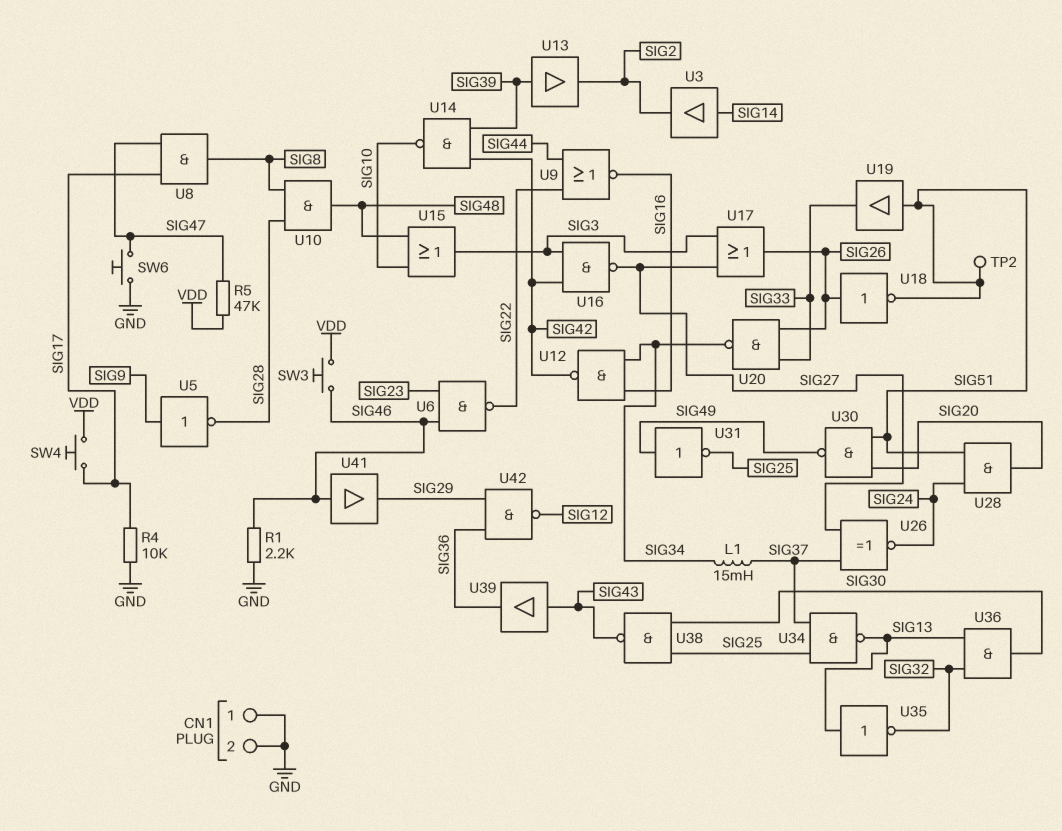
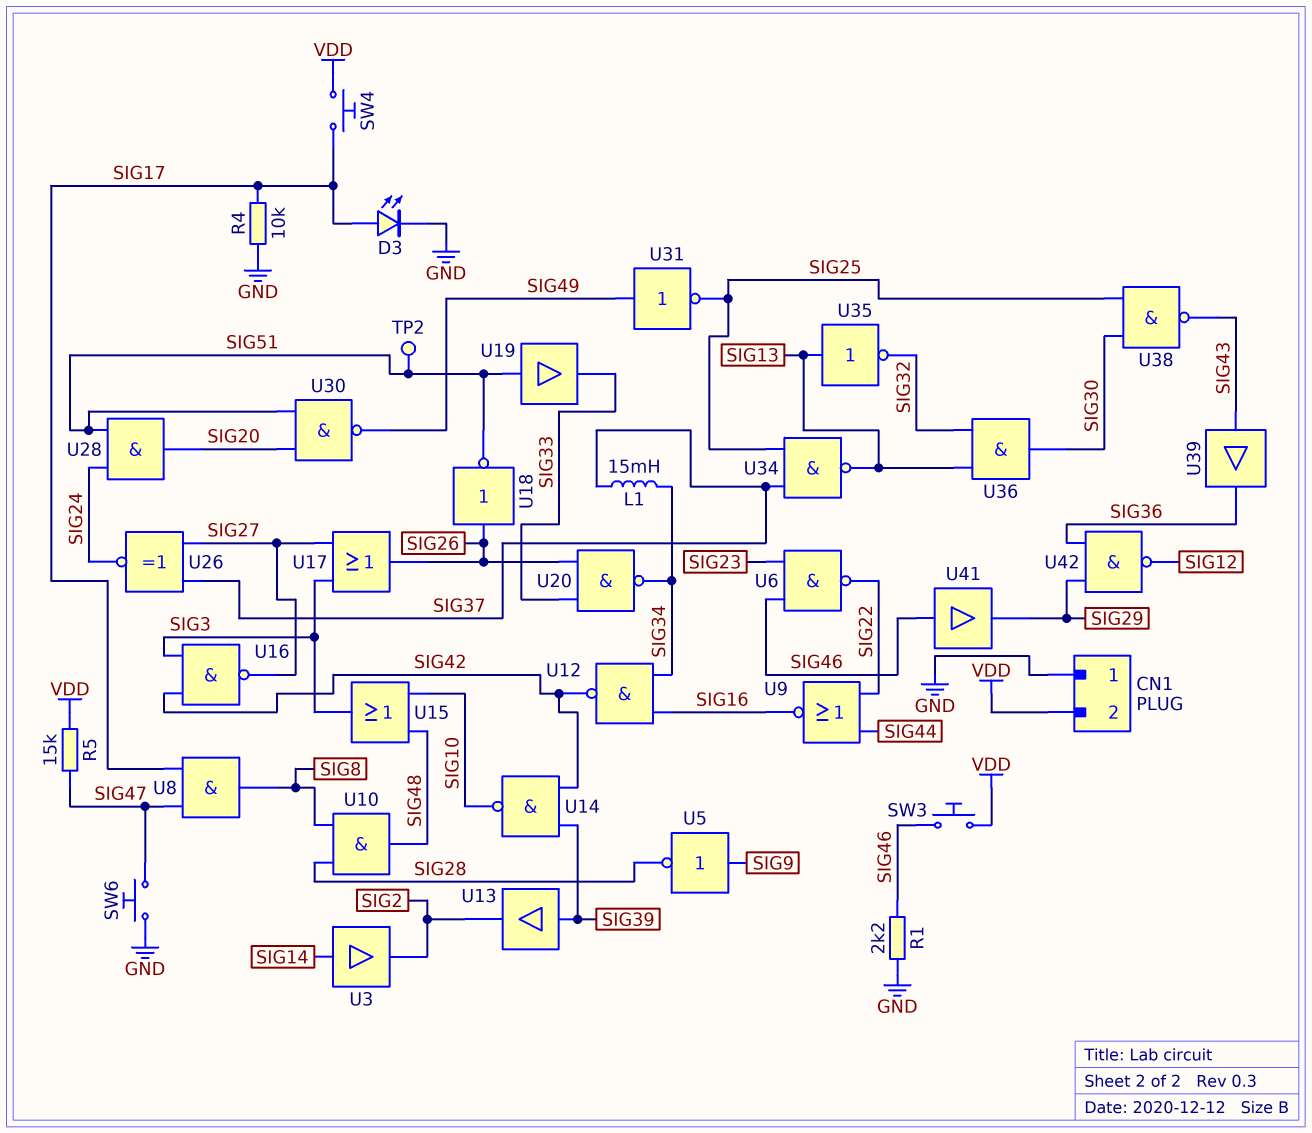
CN1 pin 2: GND -> VDD
D3: none -> LED (A SIG17, K GND)
R5: 47k (SIG47, VDD) -> 15k (SIG47, VDD)

